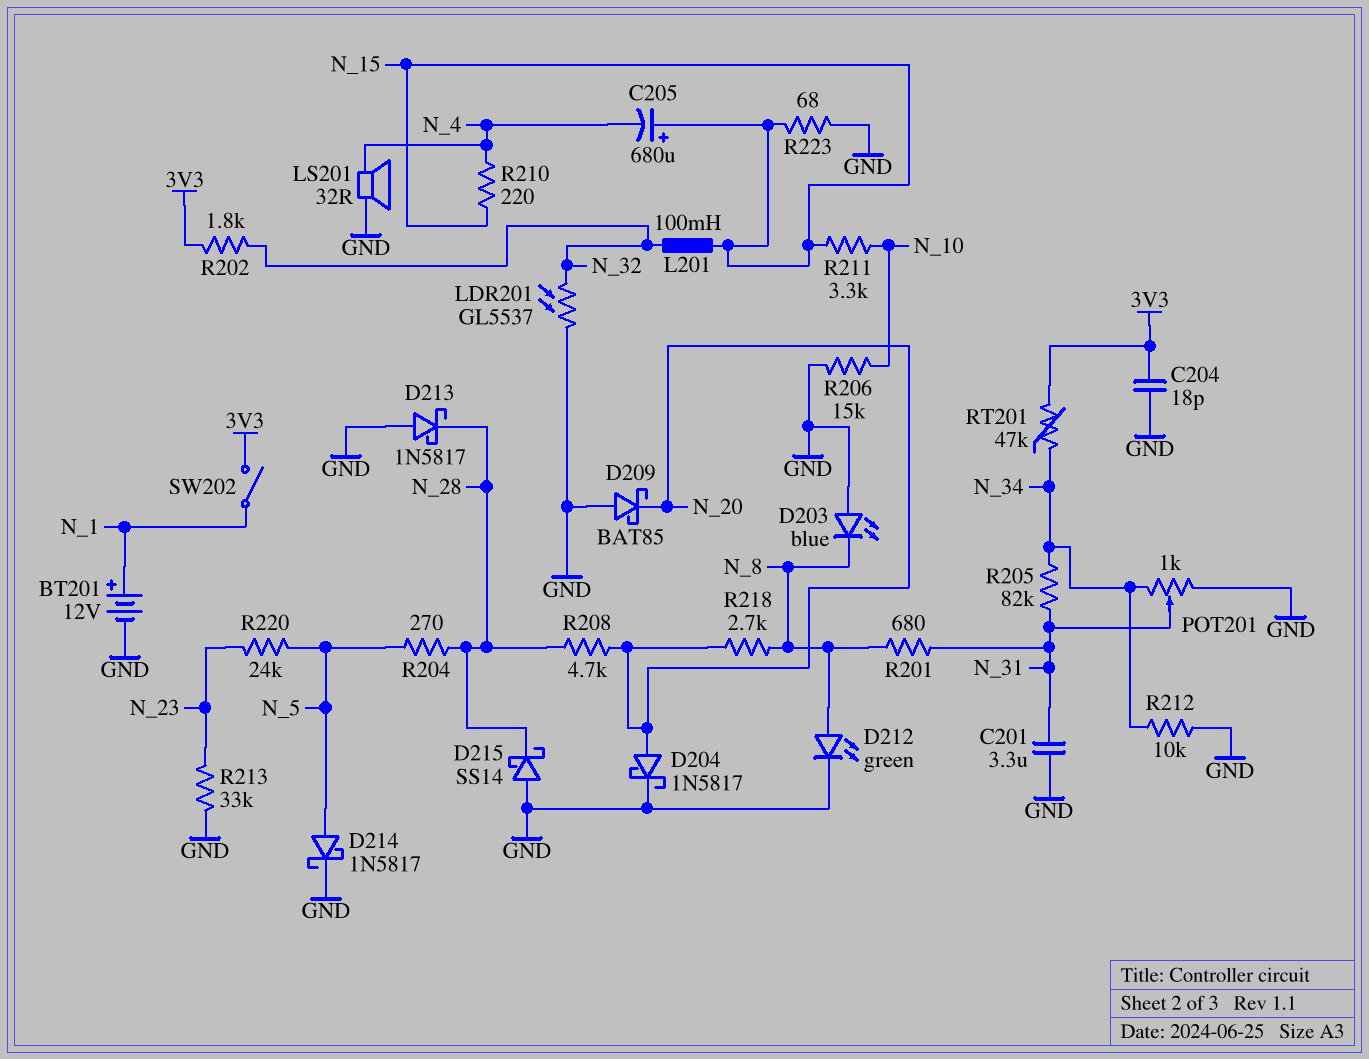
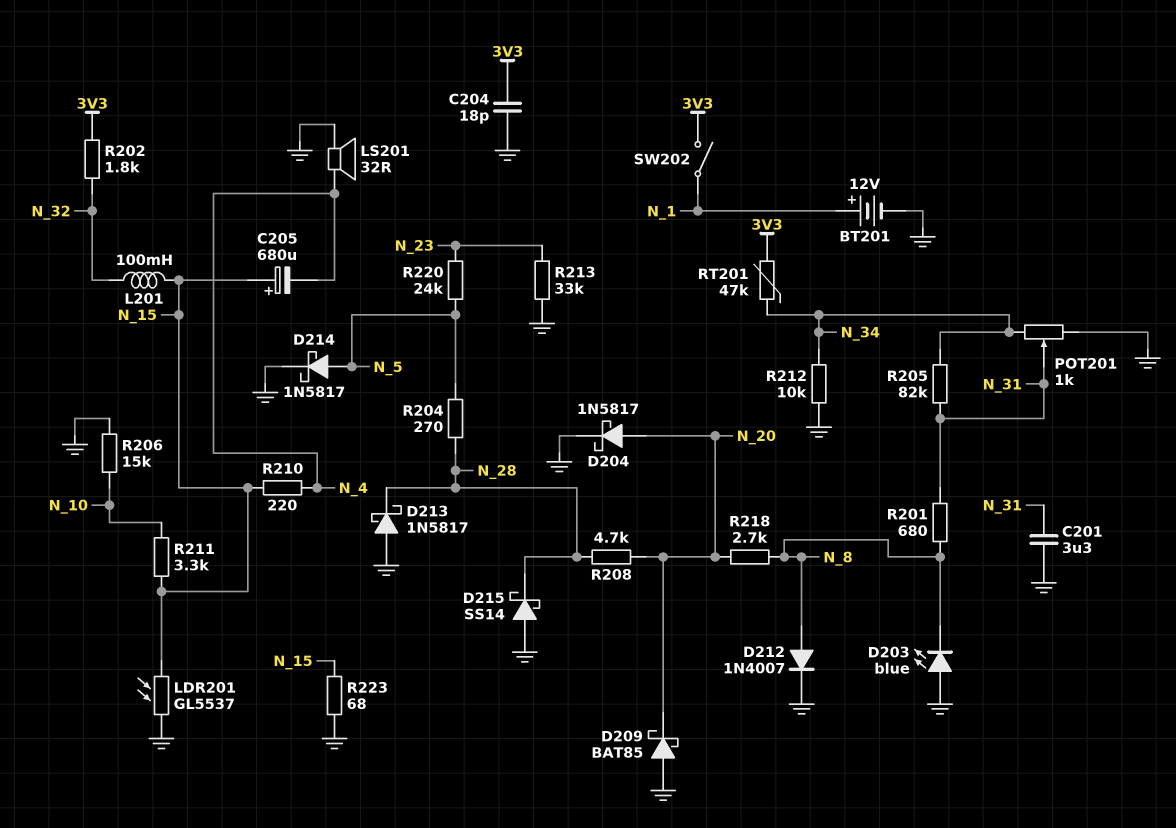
D212: LED green (A N_8, K GND) -> diode 1N4007 (A N_8, K GND)
LDR201: GL5537 (GND, N_32) -> GL5537 (GND, N_15)

